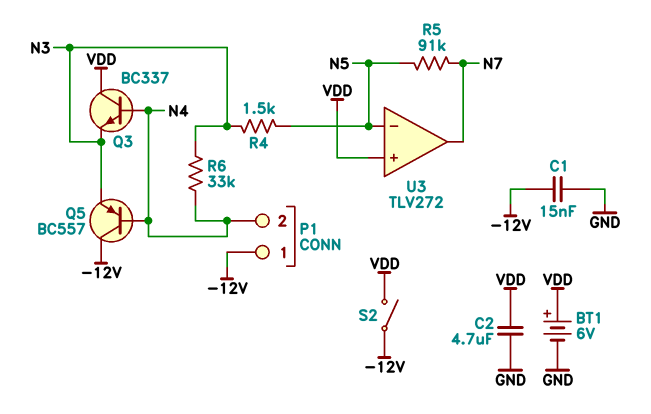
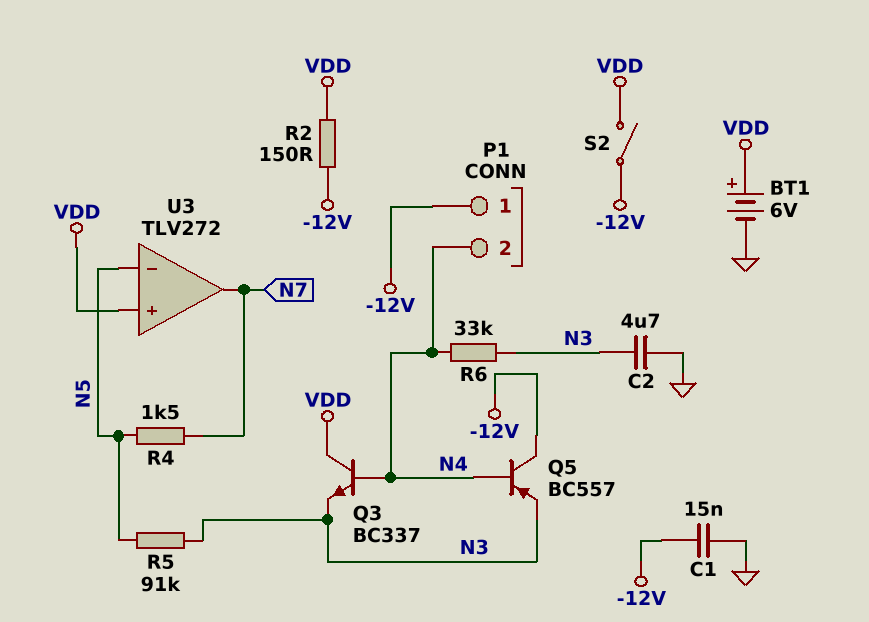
C2: 4.7uF (GND, VDD) -> 4.7uF (GND, N3)
R2: none -> 150 (-12V, VDD)
R4: 1.5k (N3, N5) -> 1.5k (N5, N7)
R5: 91k (N5, N7) -> 91k (N3, N5)

